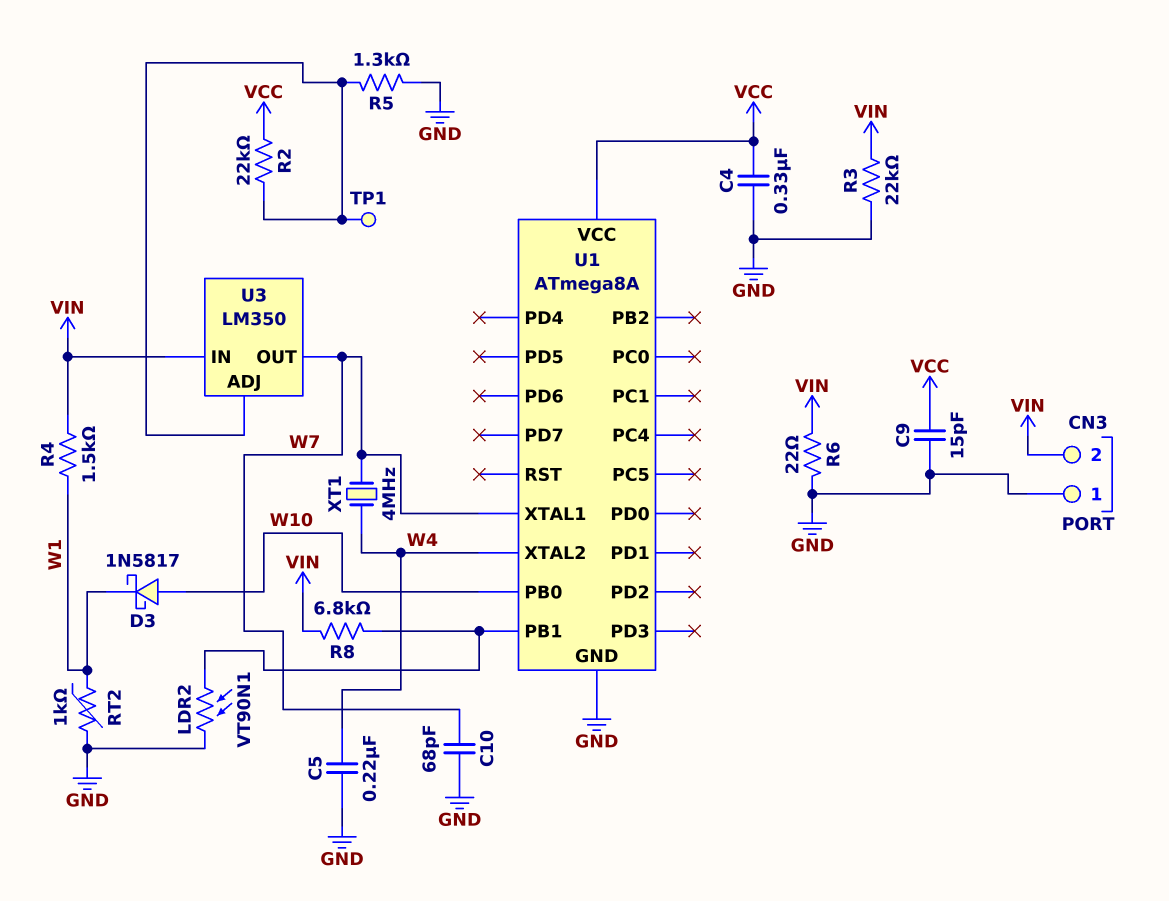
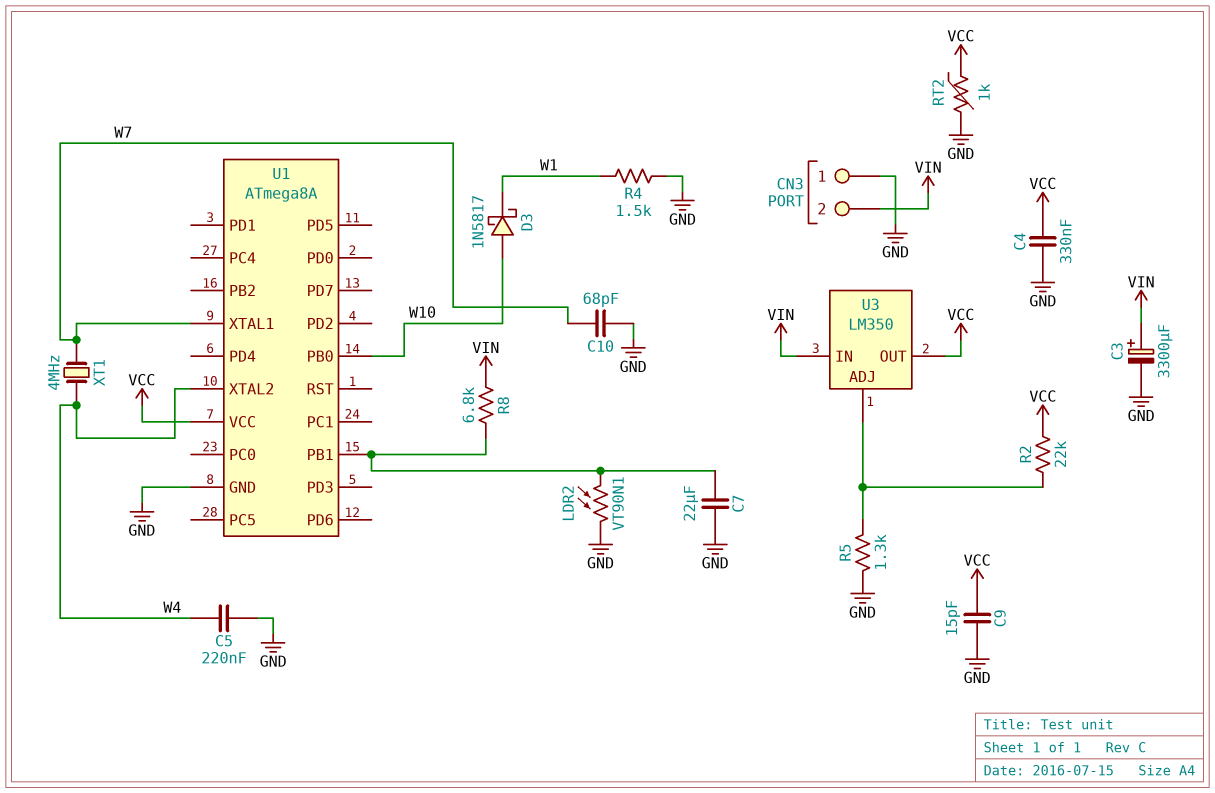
C3: none -> 3300uF (plus VIN, minus GND)
C7: none -> 22uF (GND, U1/PB1)
R3: 22k (GND, VIN) -> none
R4: 1.5k (VIN, W1) -> 1.5k (GND, W1)
R6: 22 (GND, VIN) -> none
RT2: 1k (GND, W1) -> 1k (GND, VCC)
TP1: test point (U3/ADJ) -> none
U3 pin OUT: W7 -> VCC

